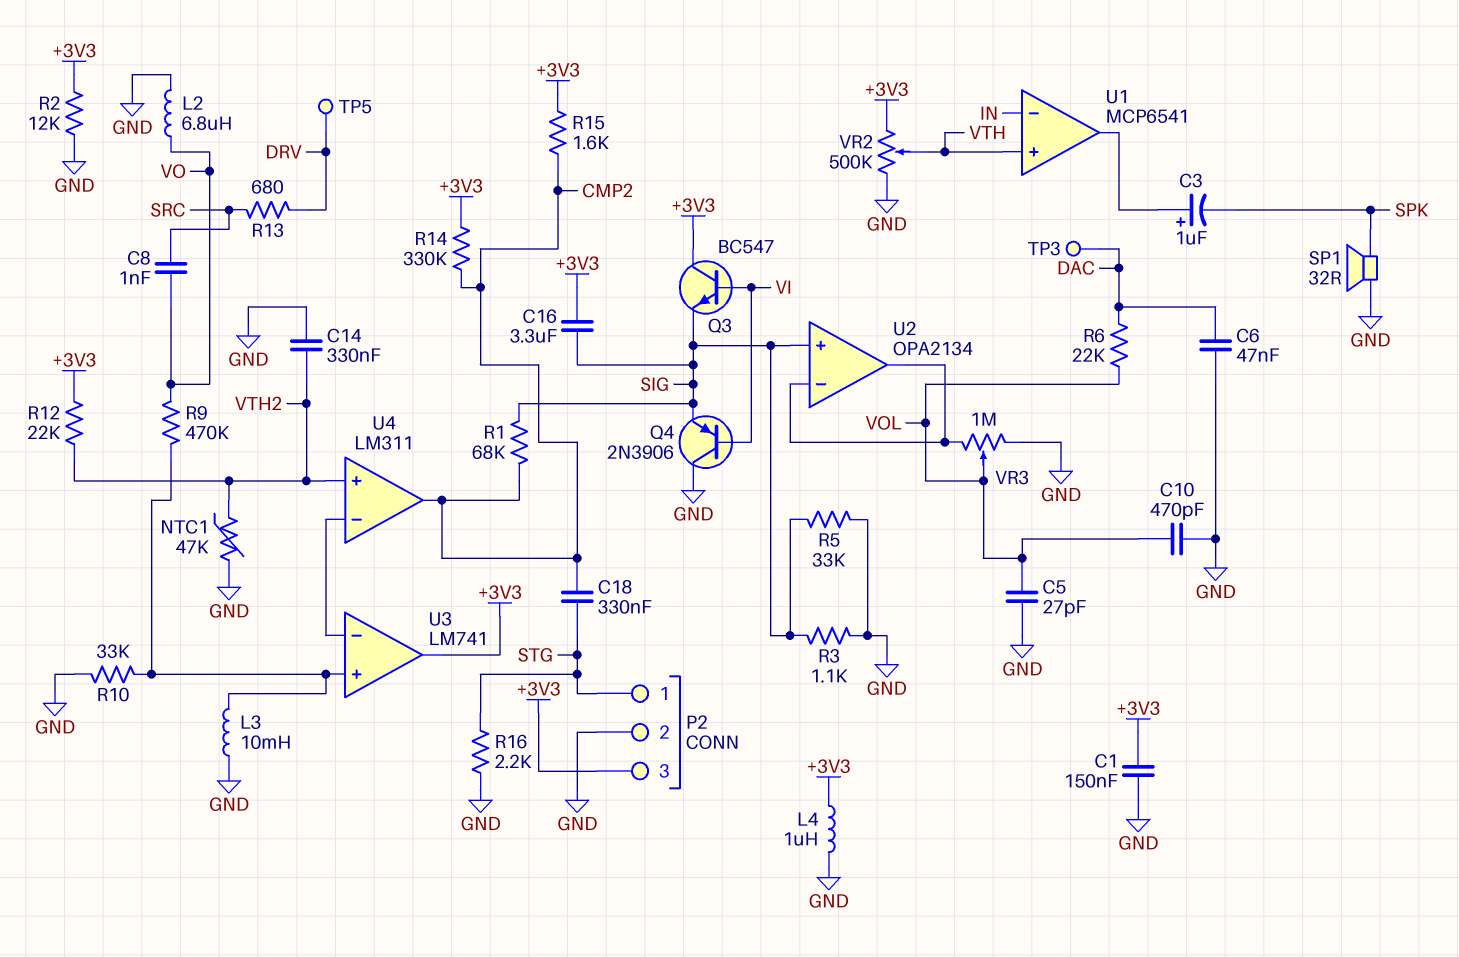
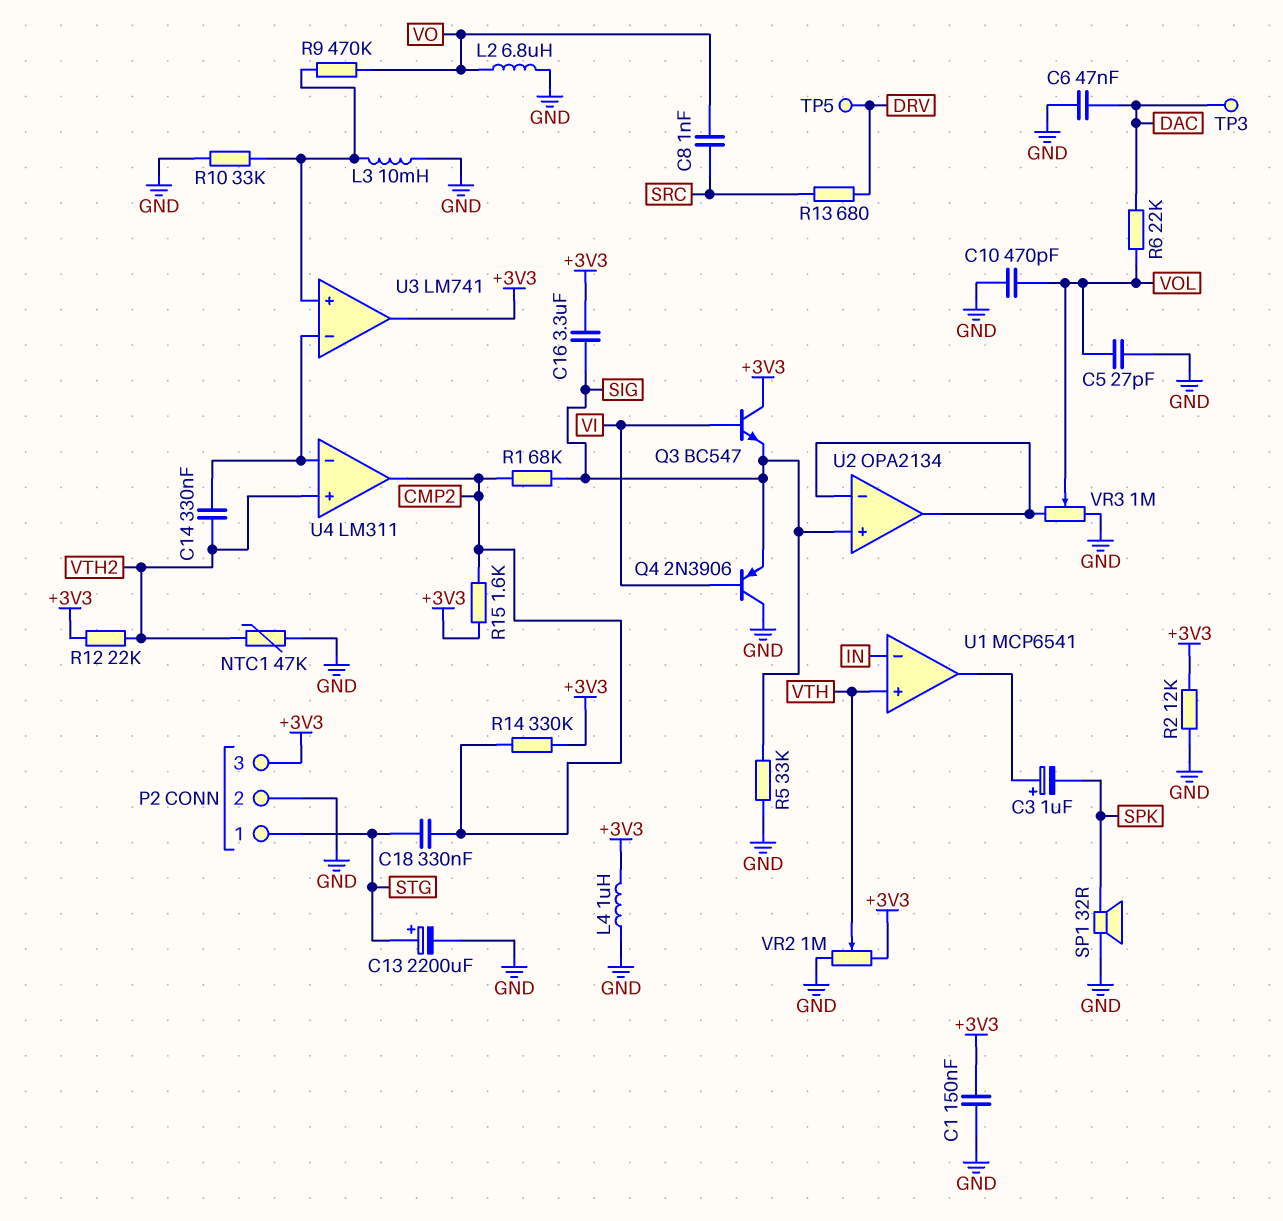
C13: none -> 2200uF (plus STG, minus GND)
C14: 330nF (GND, VTH2) -> 330nF (U3/in-, VTH2)
R3: 1.1k (GND, SIG) -> none
R16: 2.2k (GND, STG) -> none
VR2: 500k (+3V3, GND, wiper VTH) -> 1M (+3V3, GND, wiper VTH)

